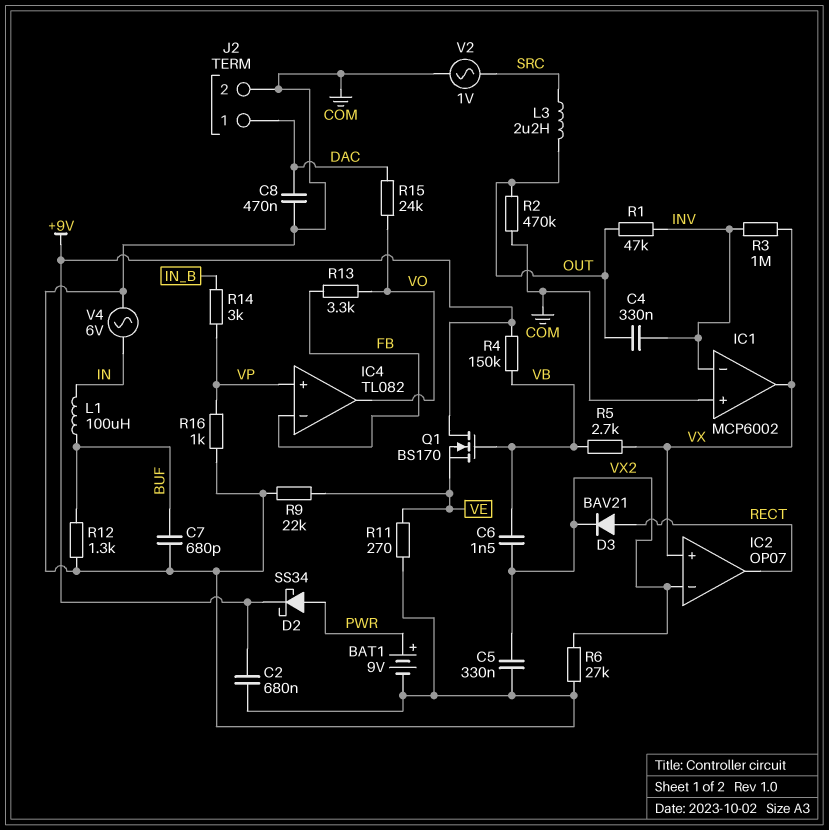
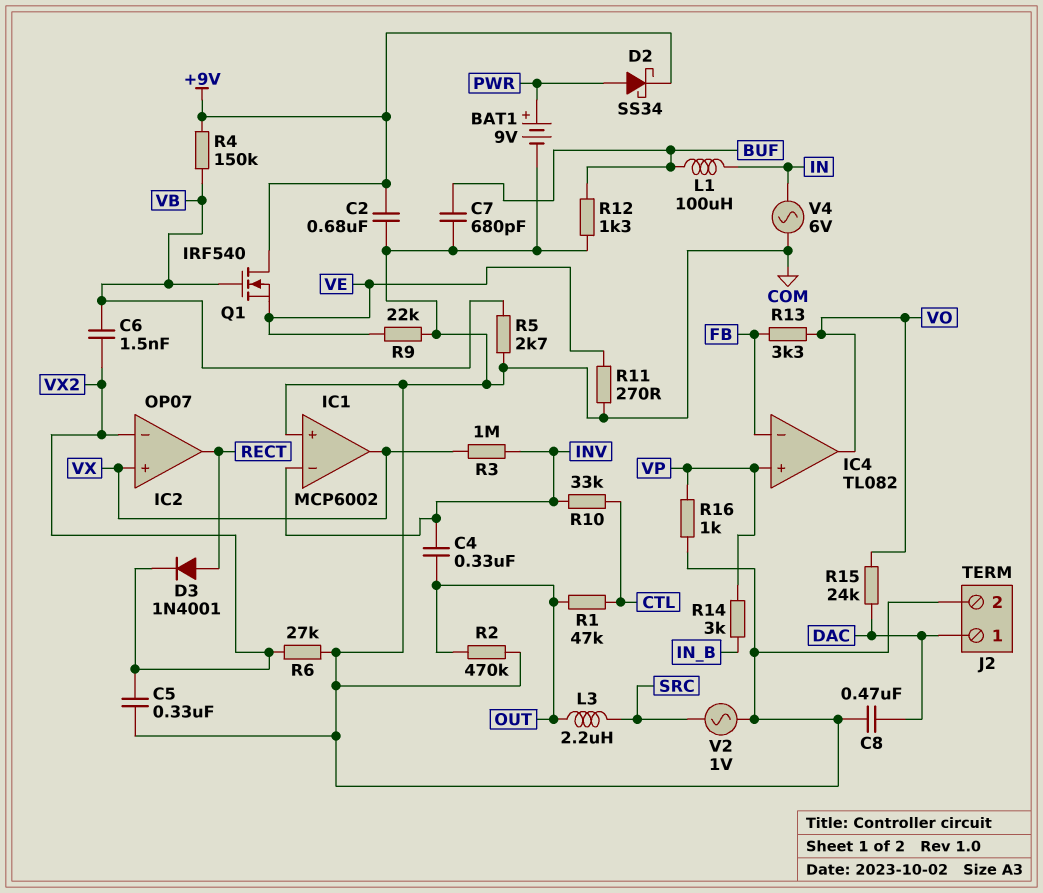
D3: diode BAV21 (A RECT, K VX2) -> diode 1N4001 (A RECT, K VX2)
Q1: NMOS BS170 (G VB, D +9V, S VE) -> NMOS IRF540 (G VB, D +9V, S VE)
R1: 47k (INV, OUT) -> 47k (CTL, OUT)
R5: 2.7k (VB, VX) -> 2.7k (COM, VB)
R10: none -> 33k (CTL, INV)

